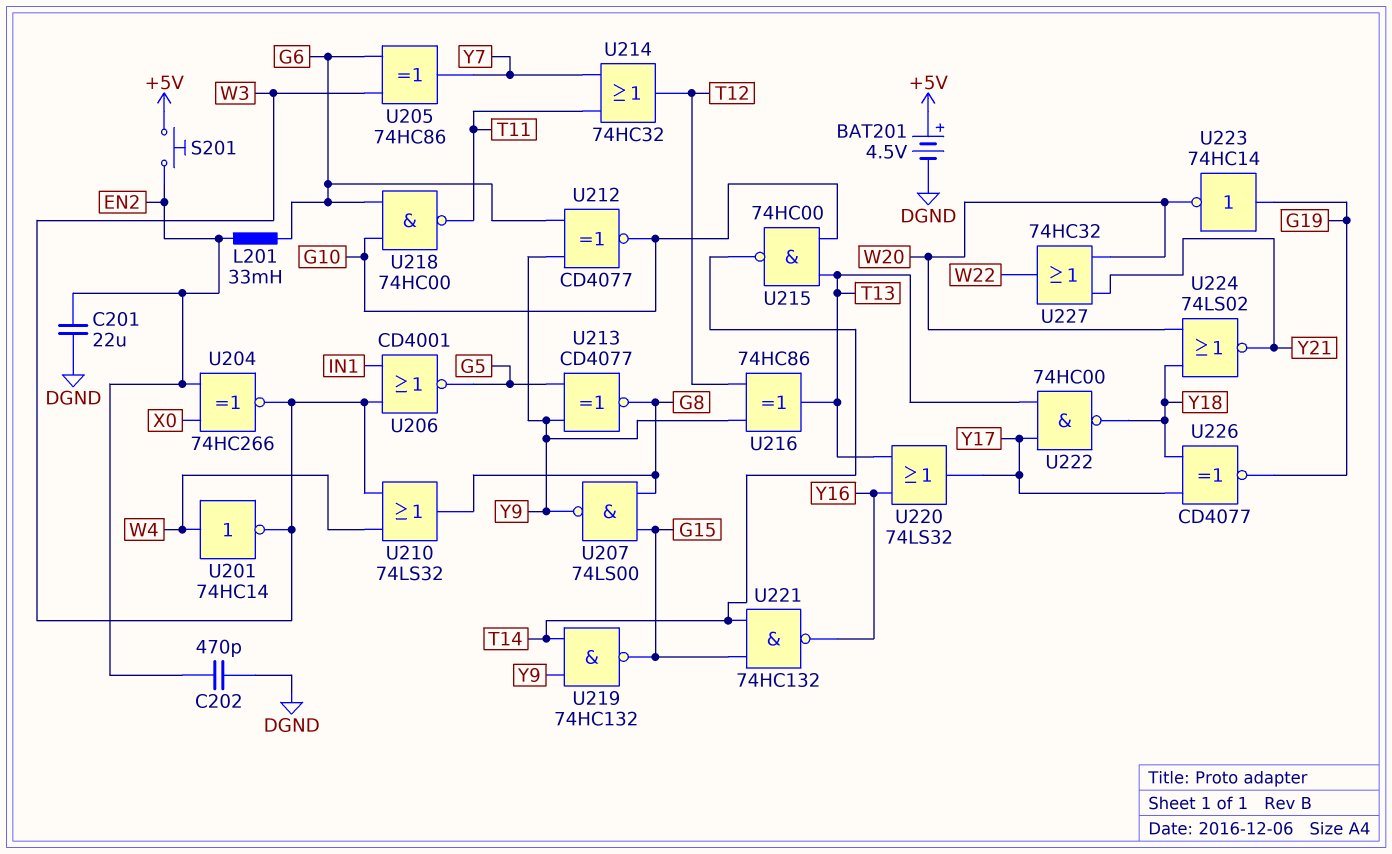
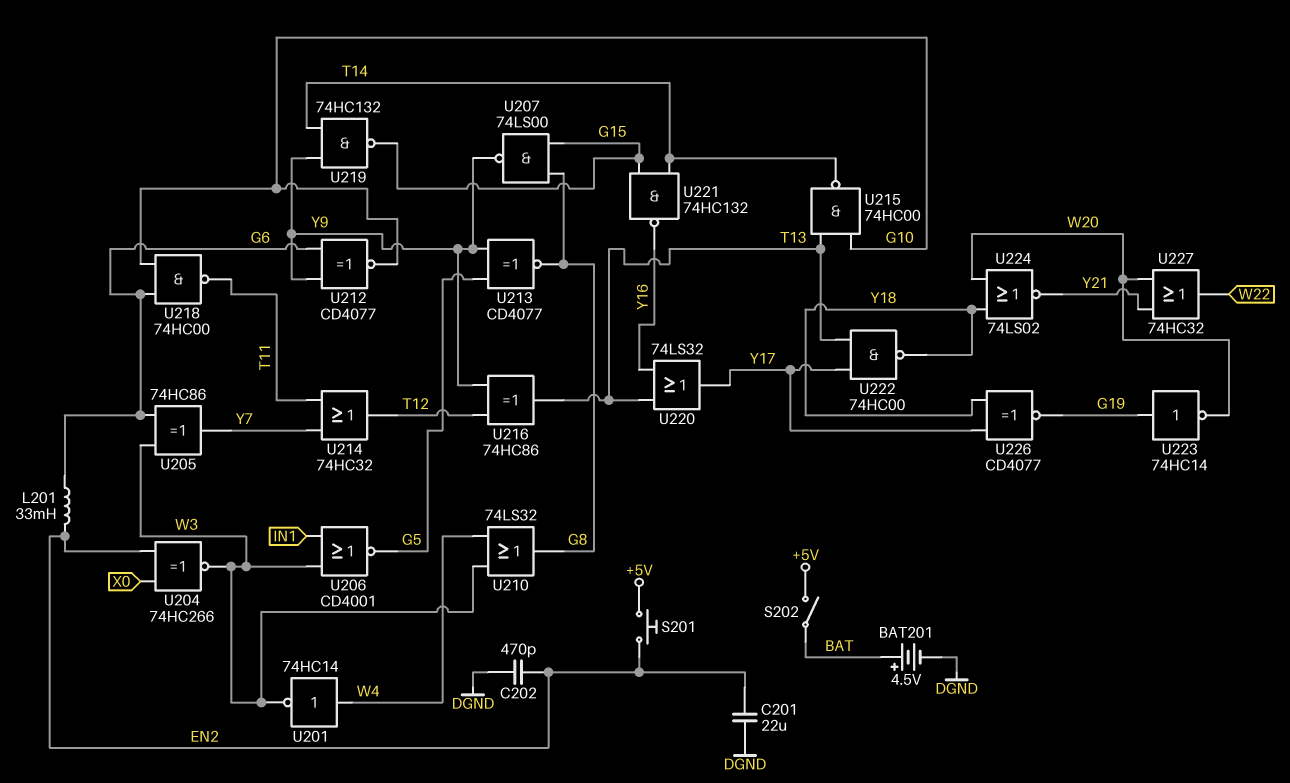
BAT201: 4.5V (plus +5V, minus DGND) -> 4.5V (plus BAT, minus DGND)
S202: none -> switch (+5V, BAT)

